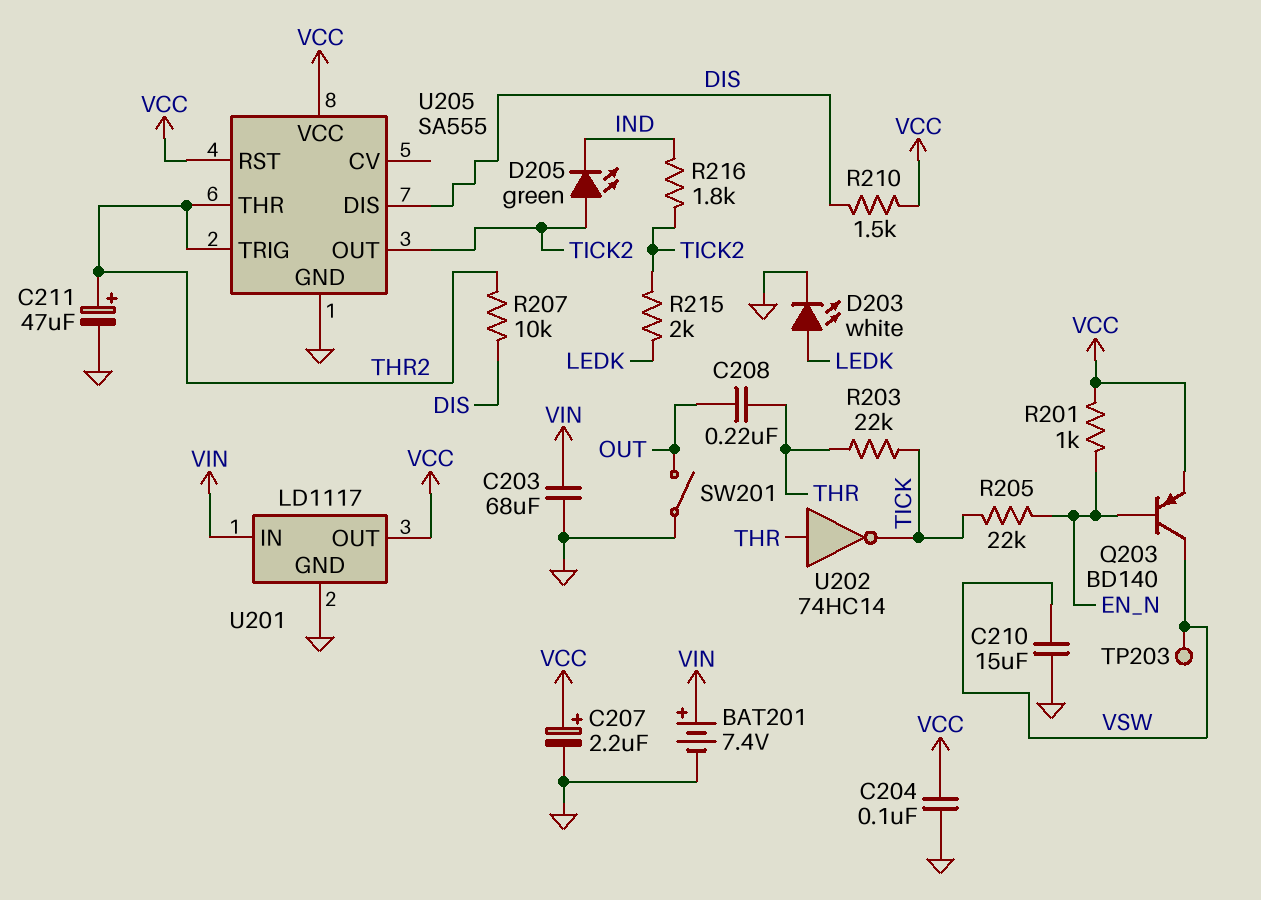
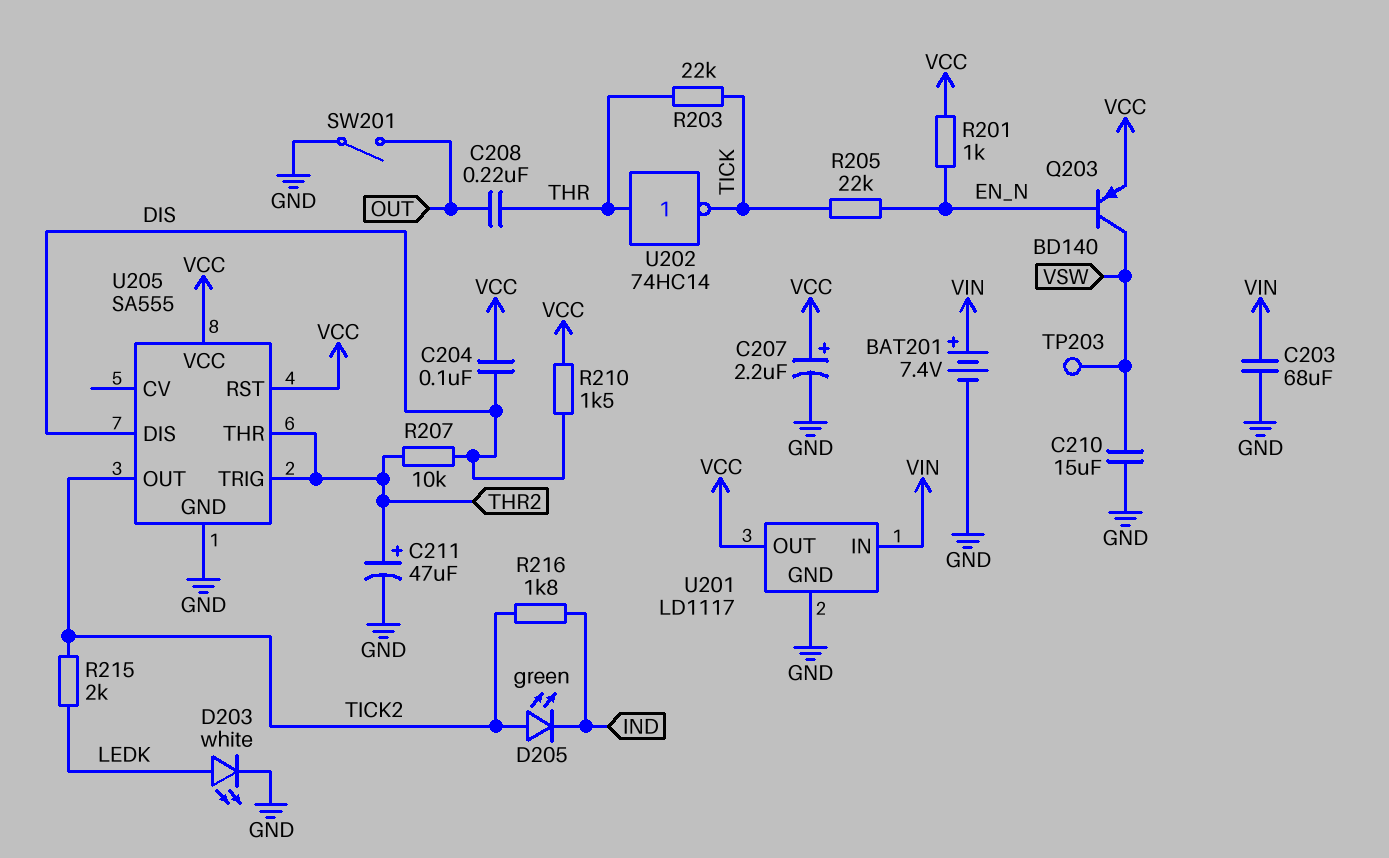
C204: 100nF (GND, VCC) -> 100nF (DIS, VCC)

